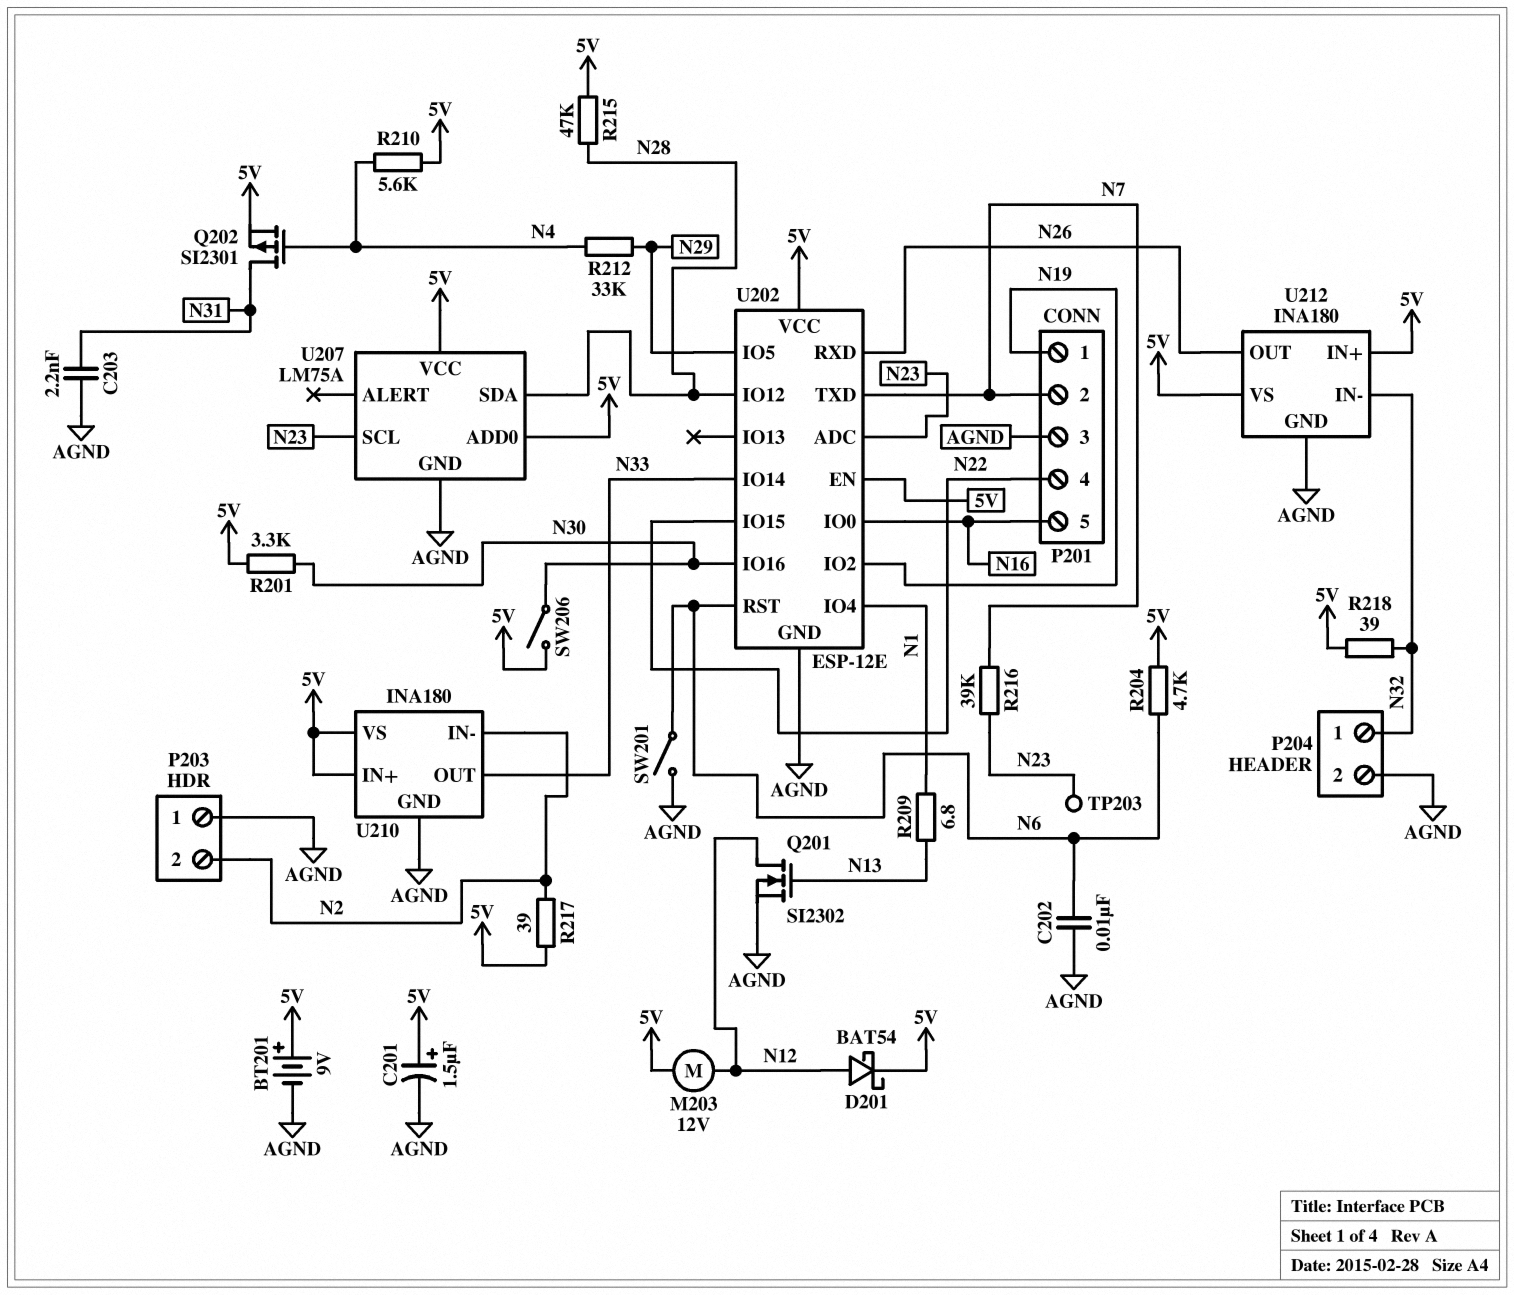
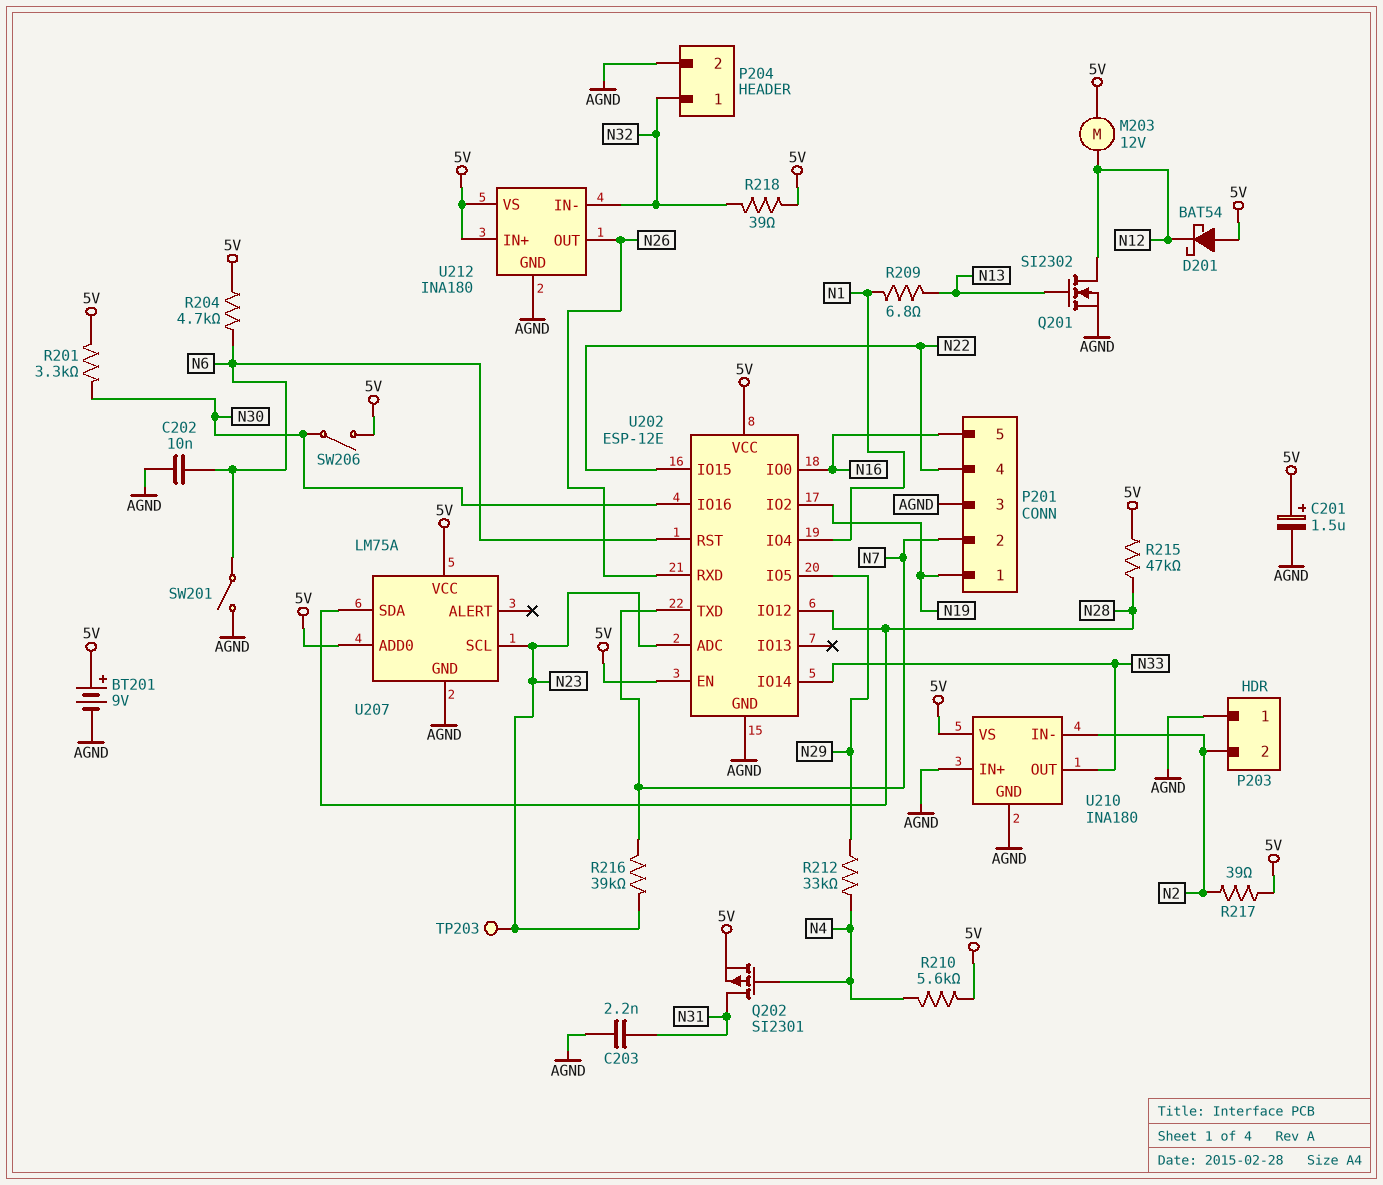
D201: schottky BAT54 (A N12, K 5V) -> schottky BAT54 (A 5V, K N12)
U210 pin IN+: 5V -> AGND

